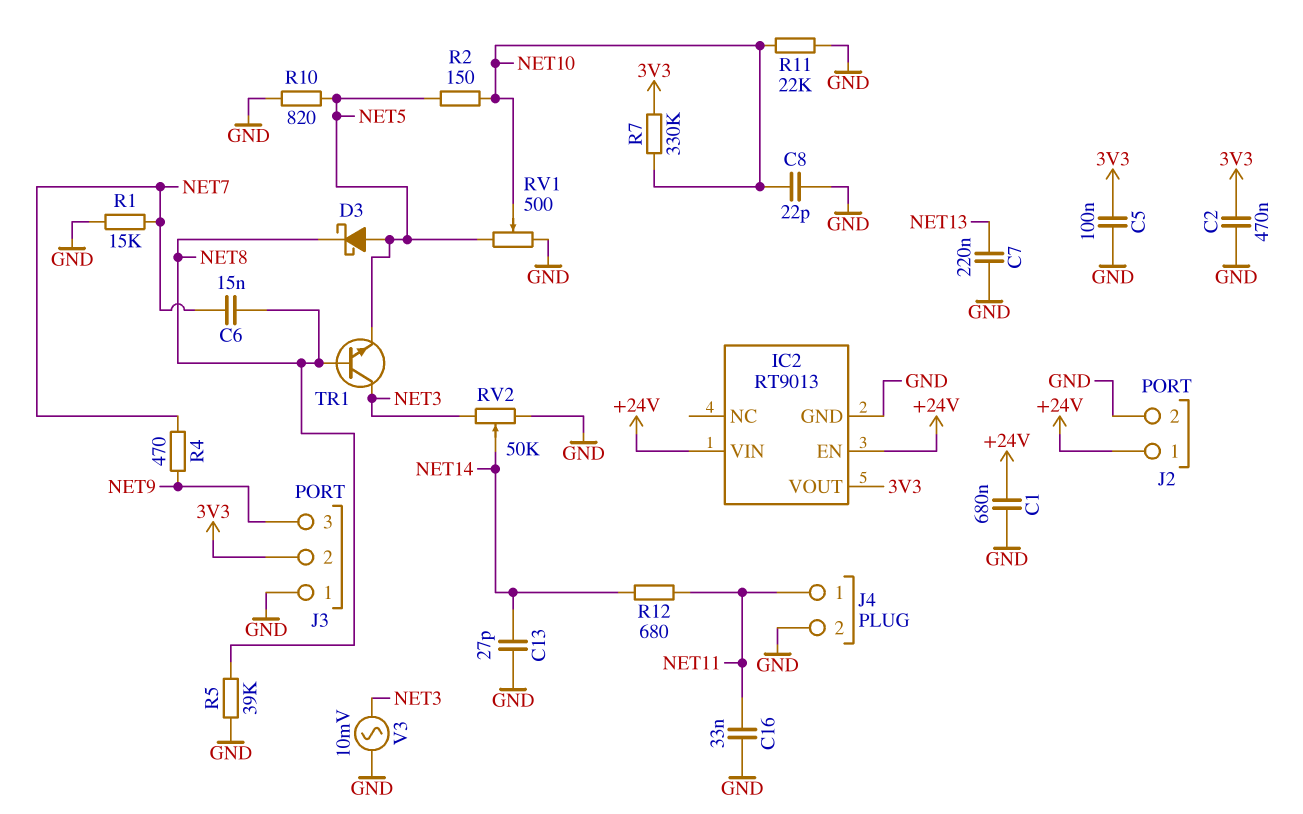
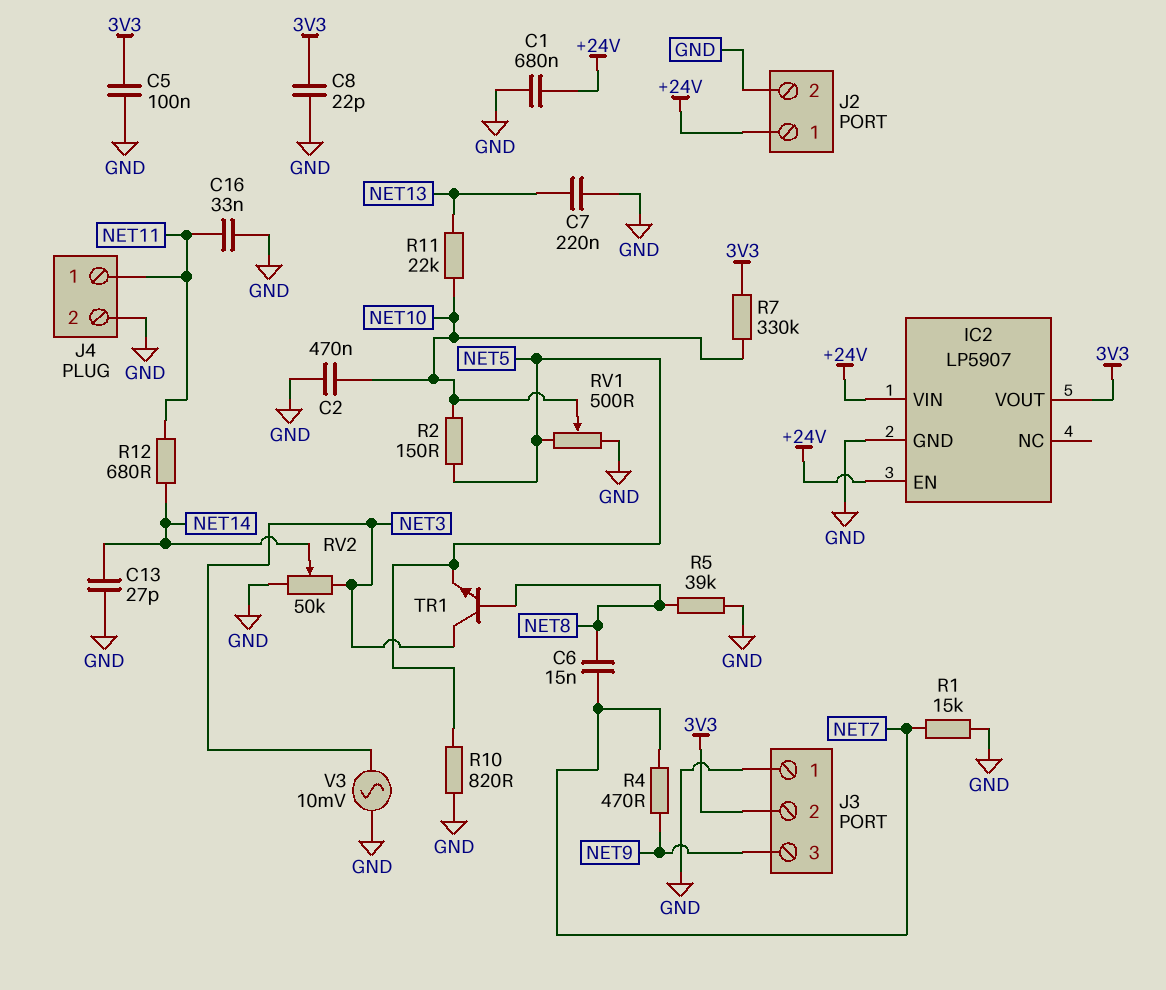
C2: 470nF (3V3, GND) -> 470nF (GND, NET10)
C8: 22pF (GND, NET10) -> 22pF (3V3, GND)
D3: schottky (A NET5, K NET8) -> none
IC2: RT9013 -> LP5907
R11: 22k (GND, NET10) -> 22k (NET10, NET13)

